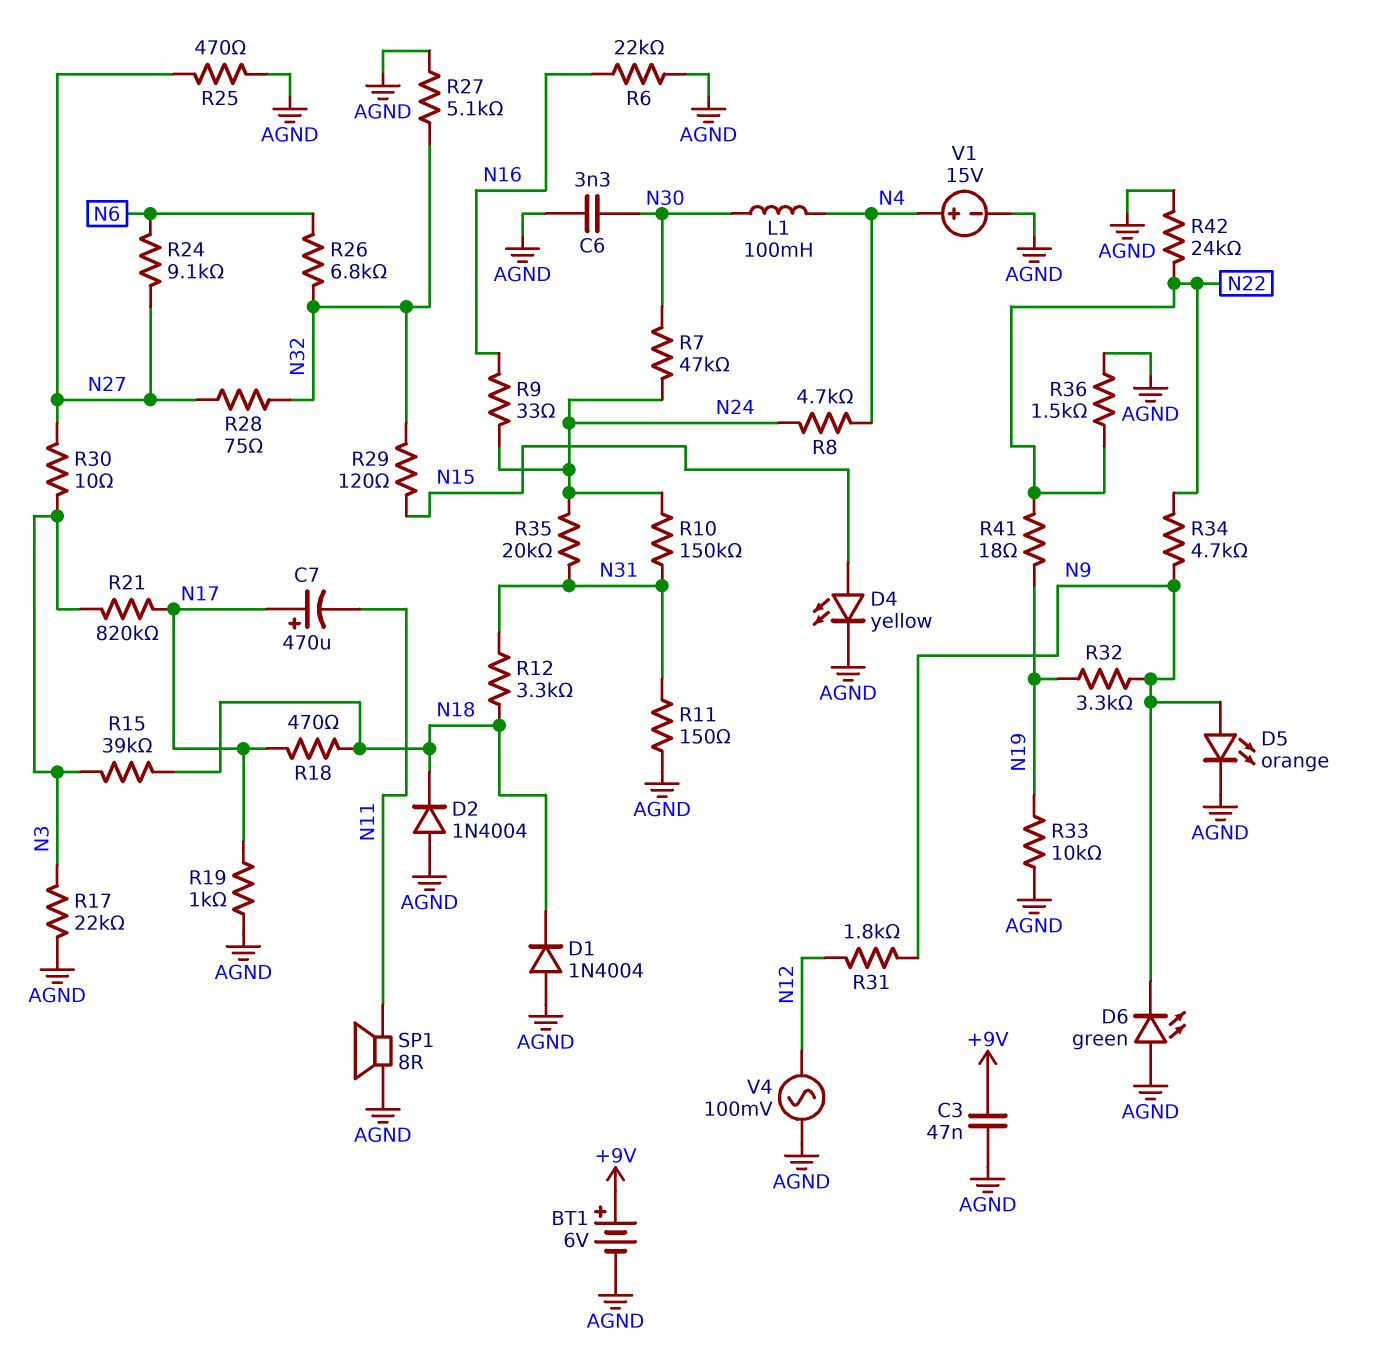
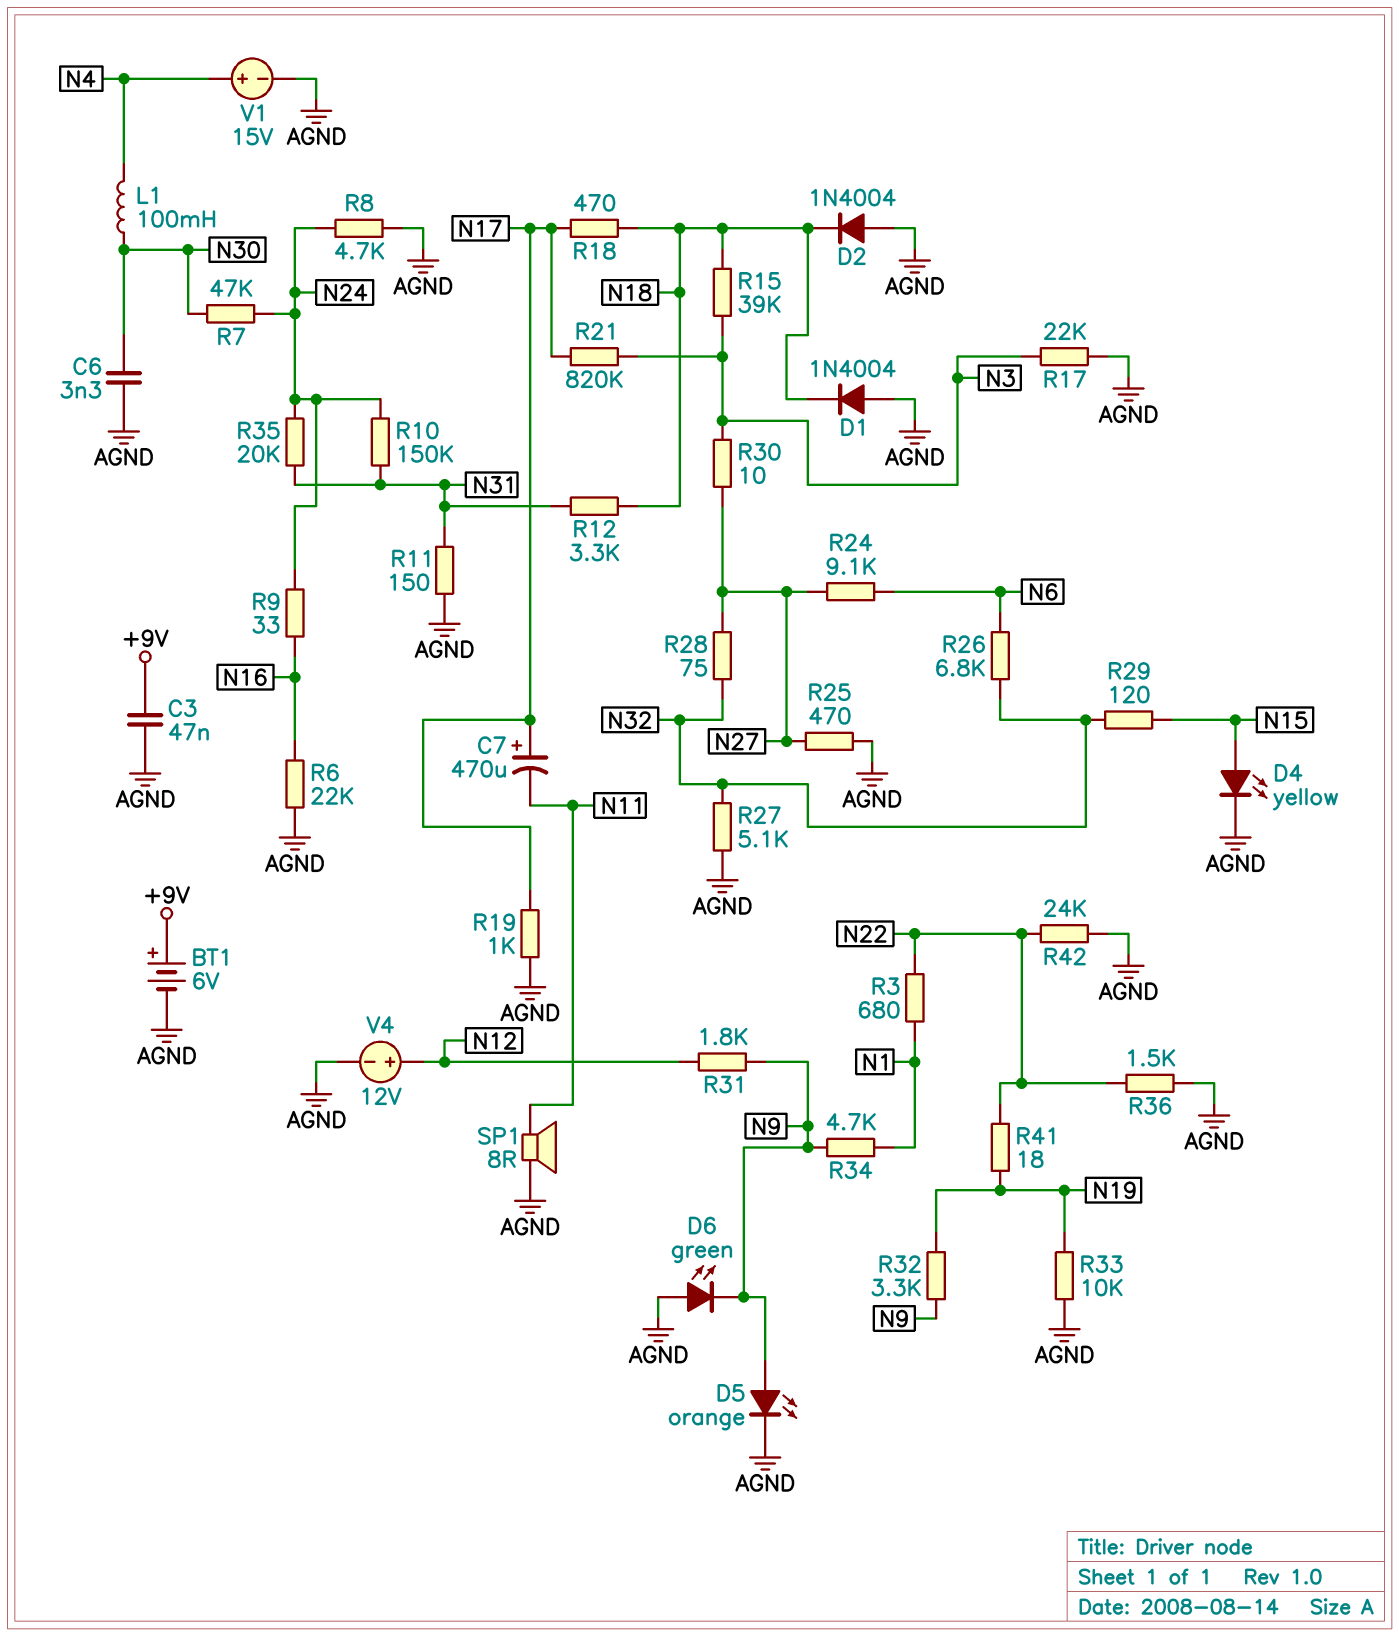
R3: none -> 680 (N1, N22)
R8: 4.7k (N4, N24) -> 4.7k (AGND, N24)
R34: 4.7k (N9, N22) -> 4.7k (N1, N9)
V4: AC 100mV (AGND, N12) -> 12V (plus N12, minus AGND)

